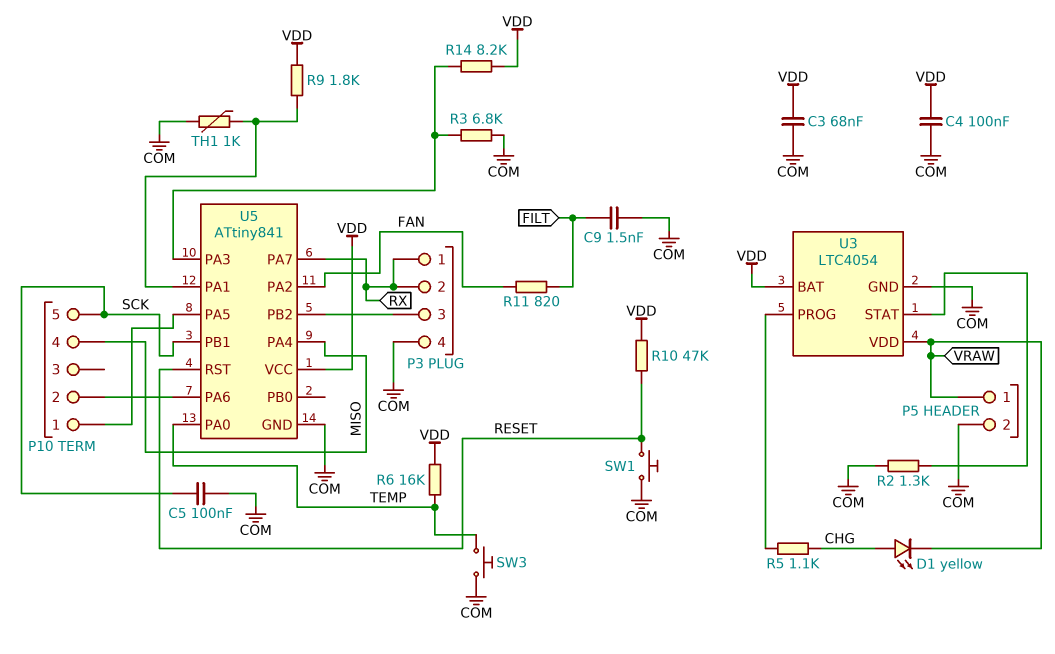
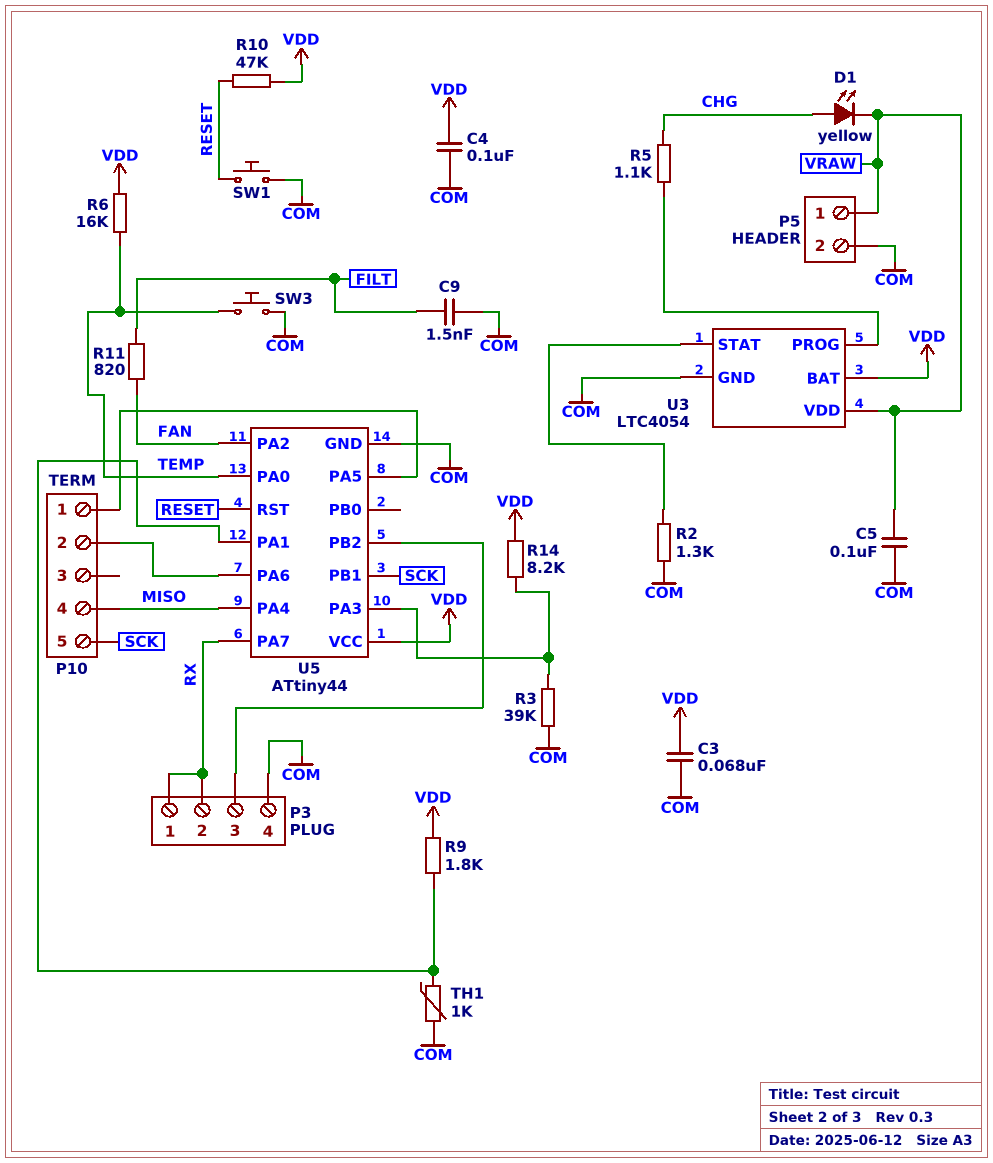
C5: 100nF (COM, SCK) -> 100nF (COM, VRAW)
R3: 6.8k (COM, U5/PA3) -> 39k (COM, U5/PA3)
U5: ATtiny841 -> ATtiny44

